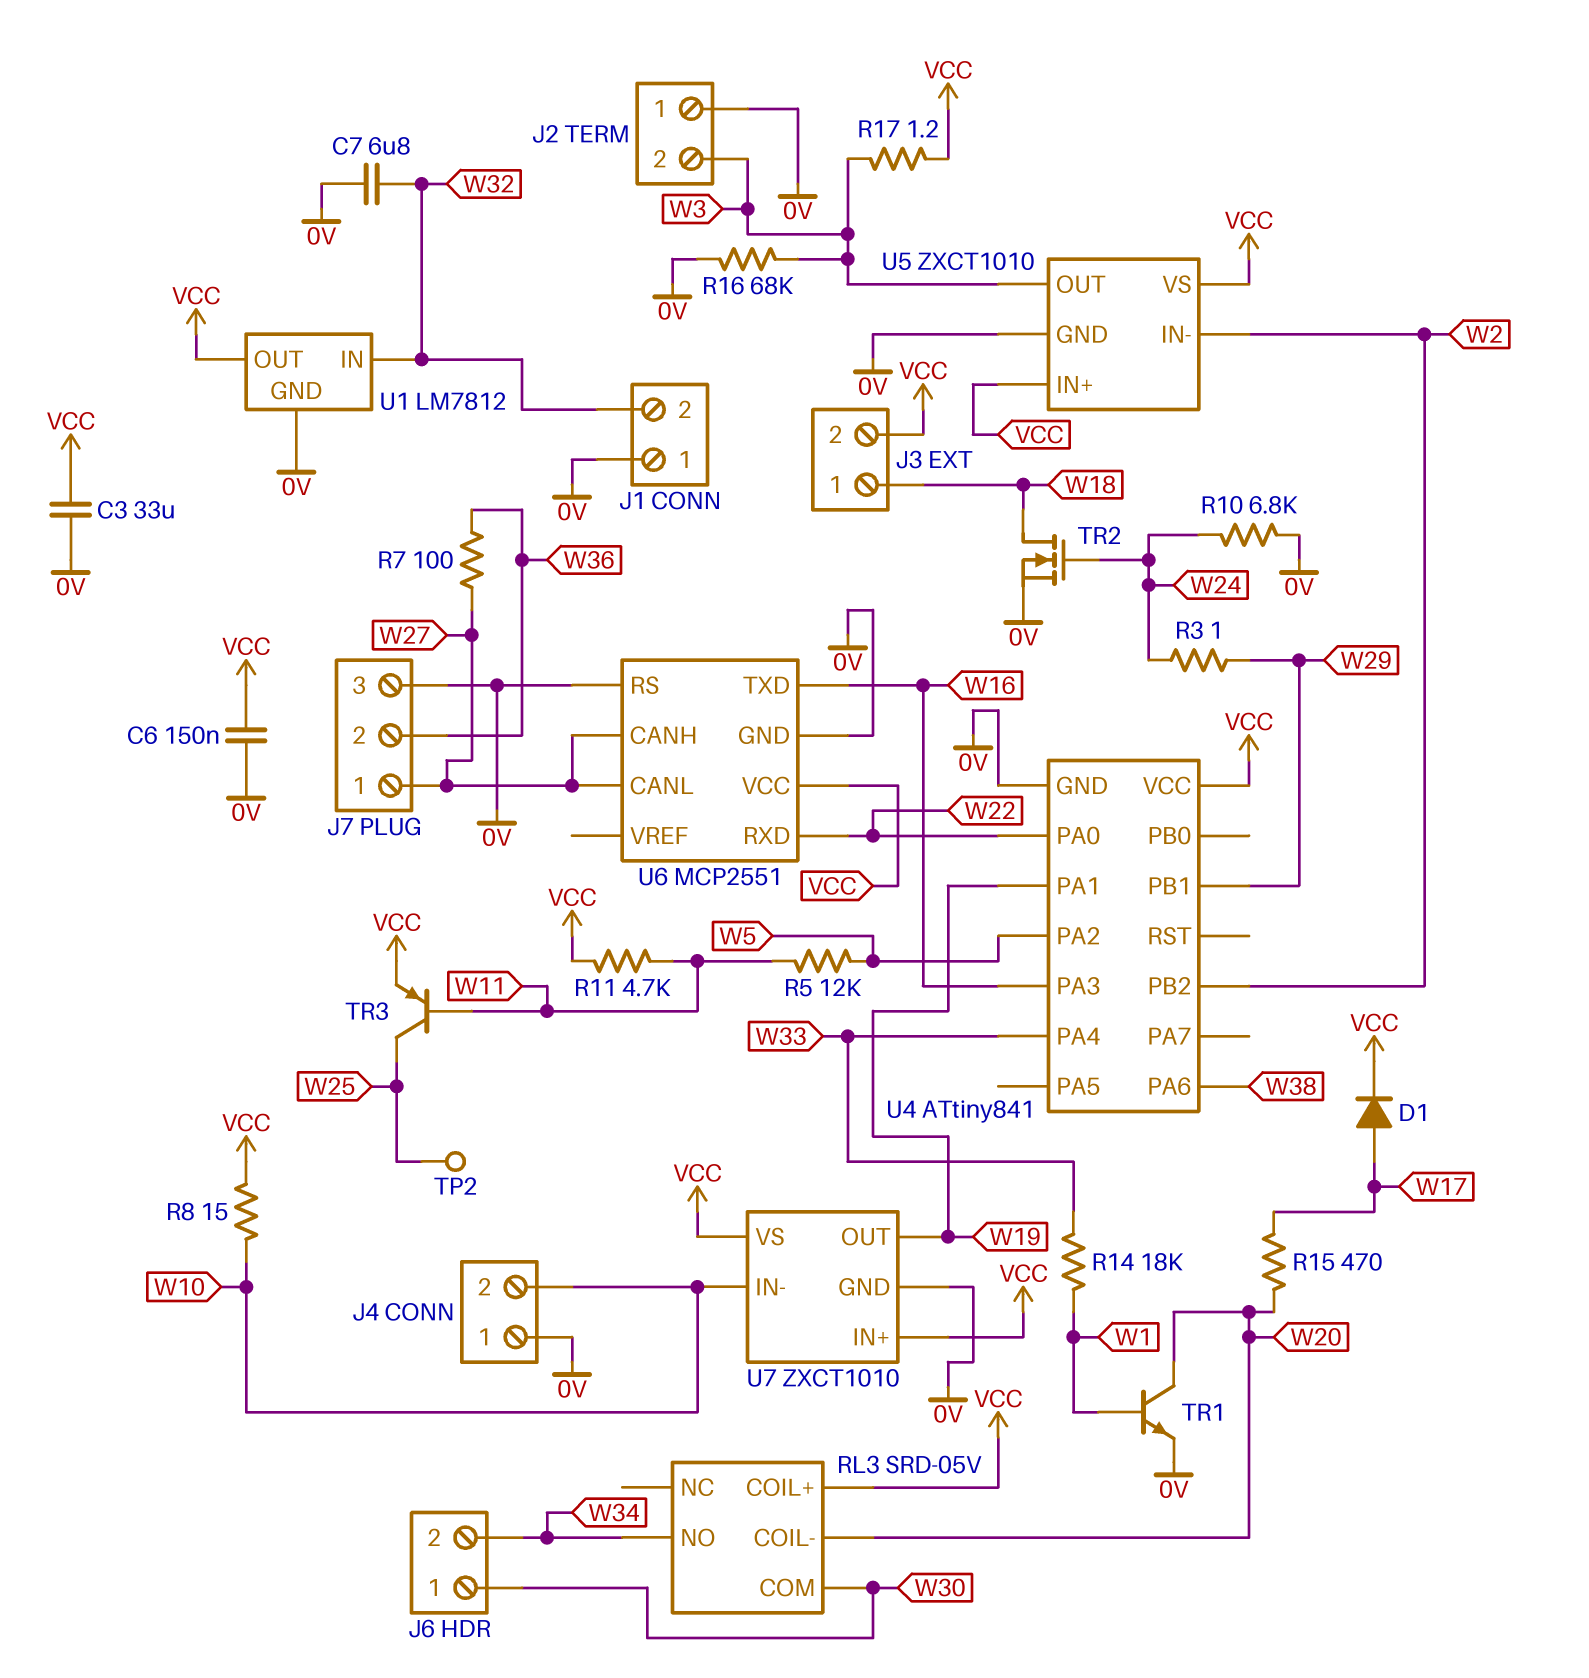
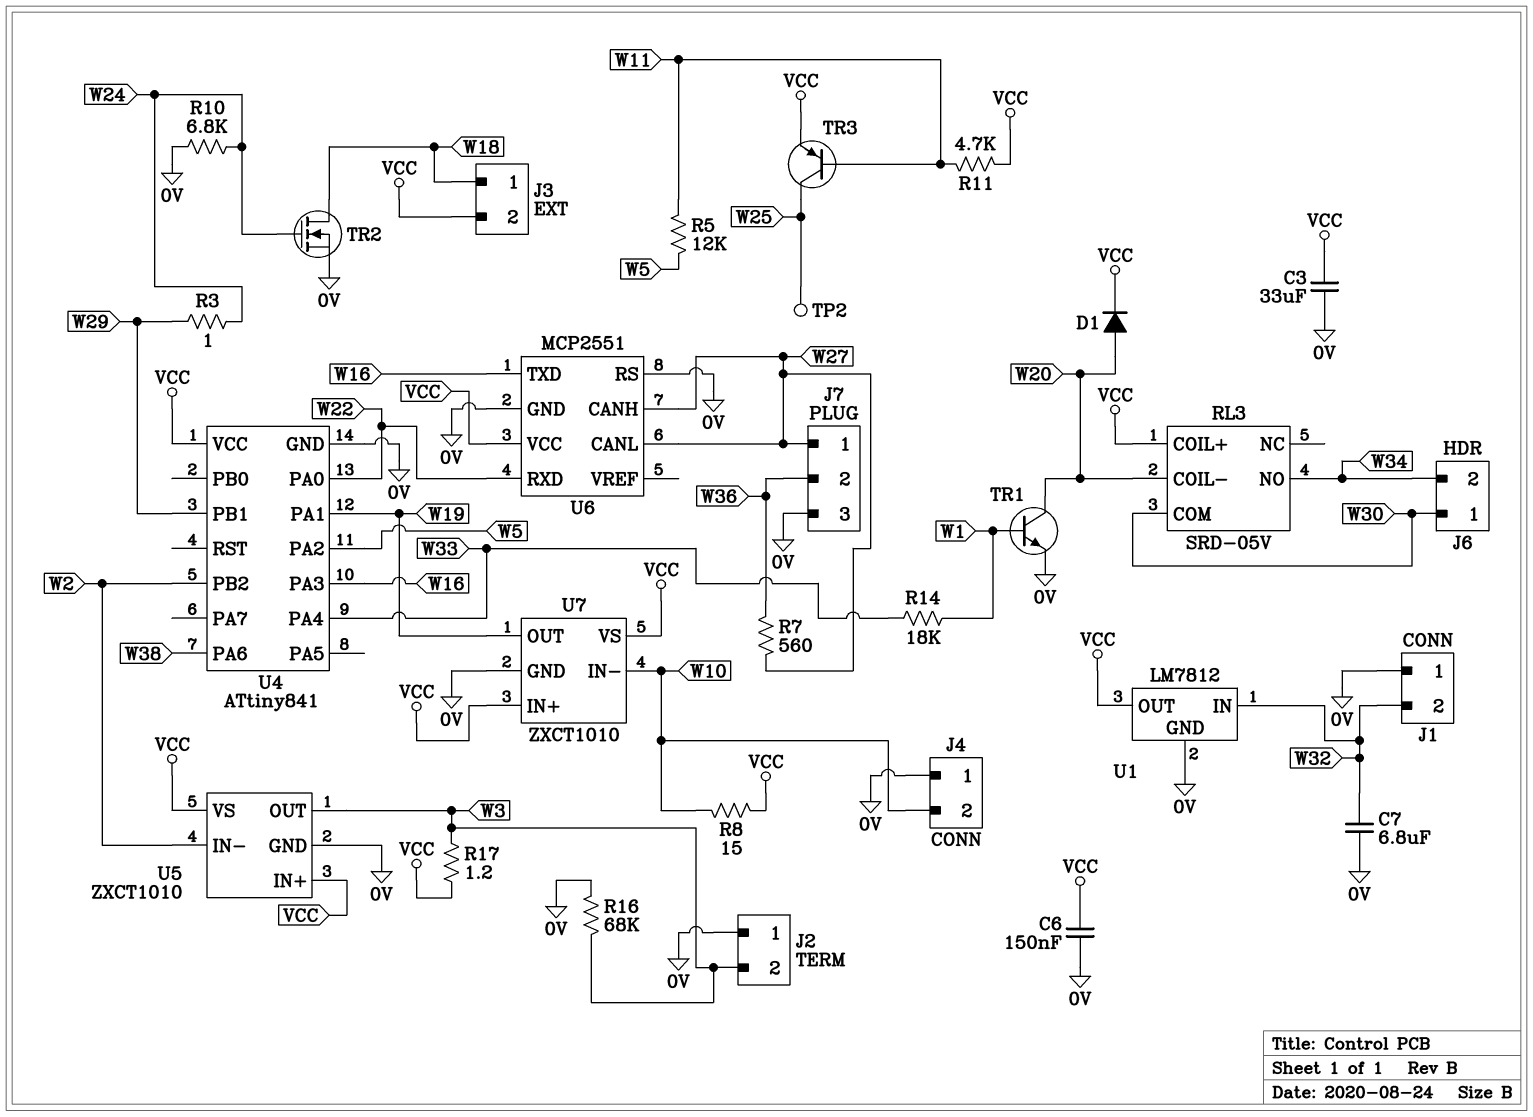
D1: diode (A W17, K VCC) -> diode (A W20, K VCC)
R7: 100 (W27, W36) -> 560 (W27, W36)
R15: 470 (W17, W20) -> none

